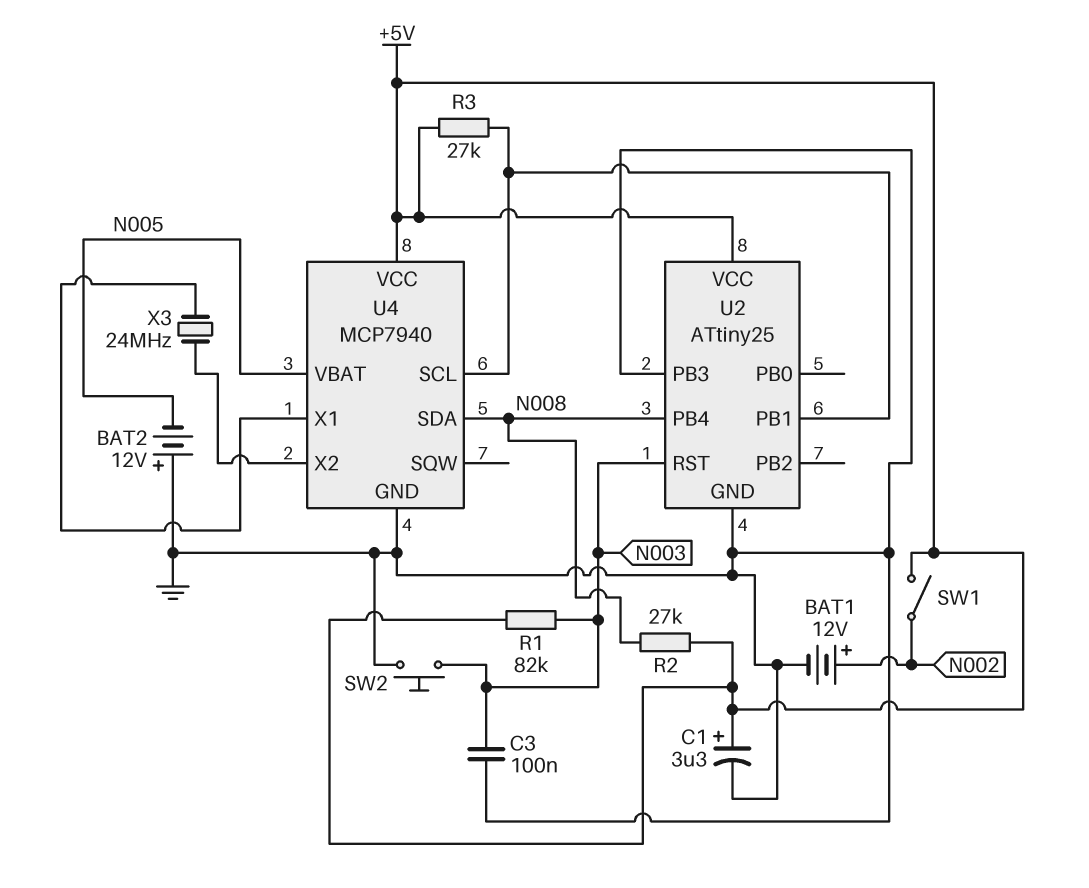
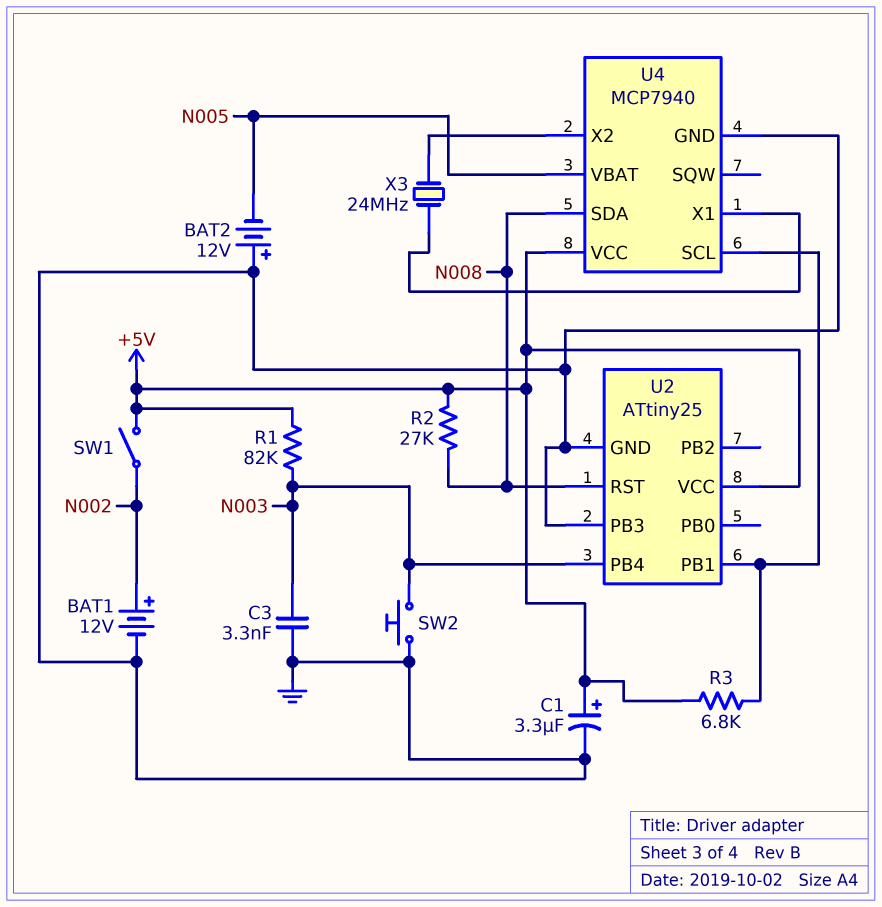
C3: 100nF (GND, N003) -> 3.3nF (GND, N003)
R3: 27k (+5V, U2/PB1) -> 6.8k (+5V, U2/PB1)
U2 pin PB4: N008 -> N003
U2 pin RST: N003 -> N008

